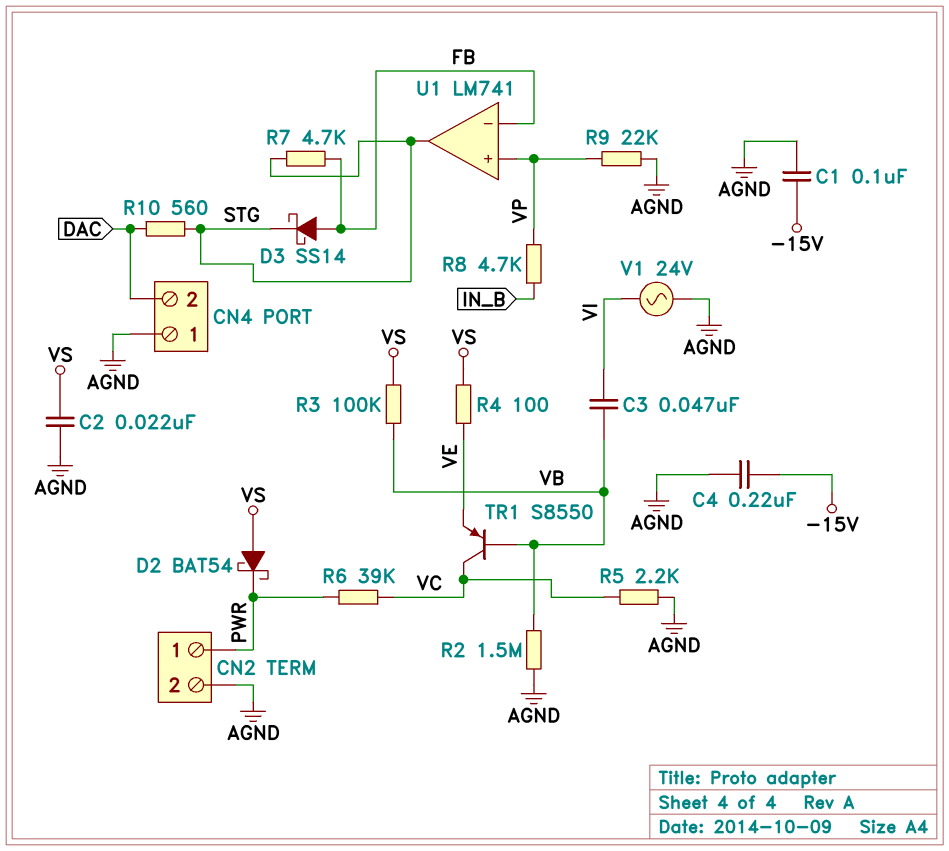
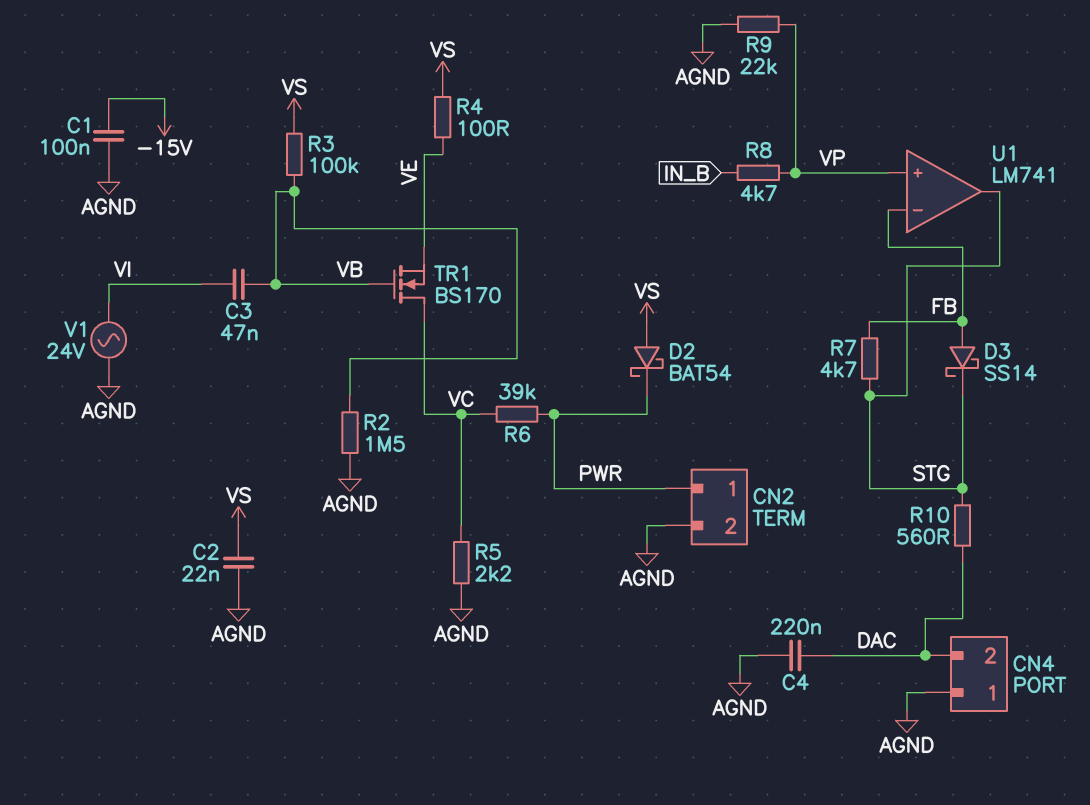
C4: 220nF (-15V, AGND) -> 220nF (AGND, DAC)
TR1: PNP S8550 (B VB, C VC, E VE) -> NMOS BS170 (G VB, D VC, S VE)

